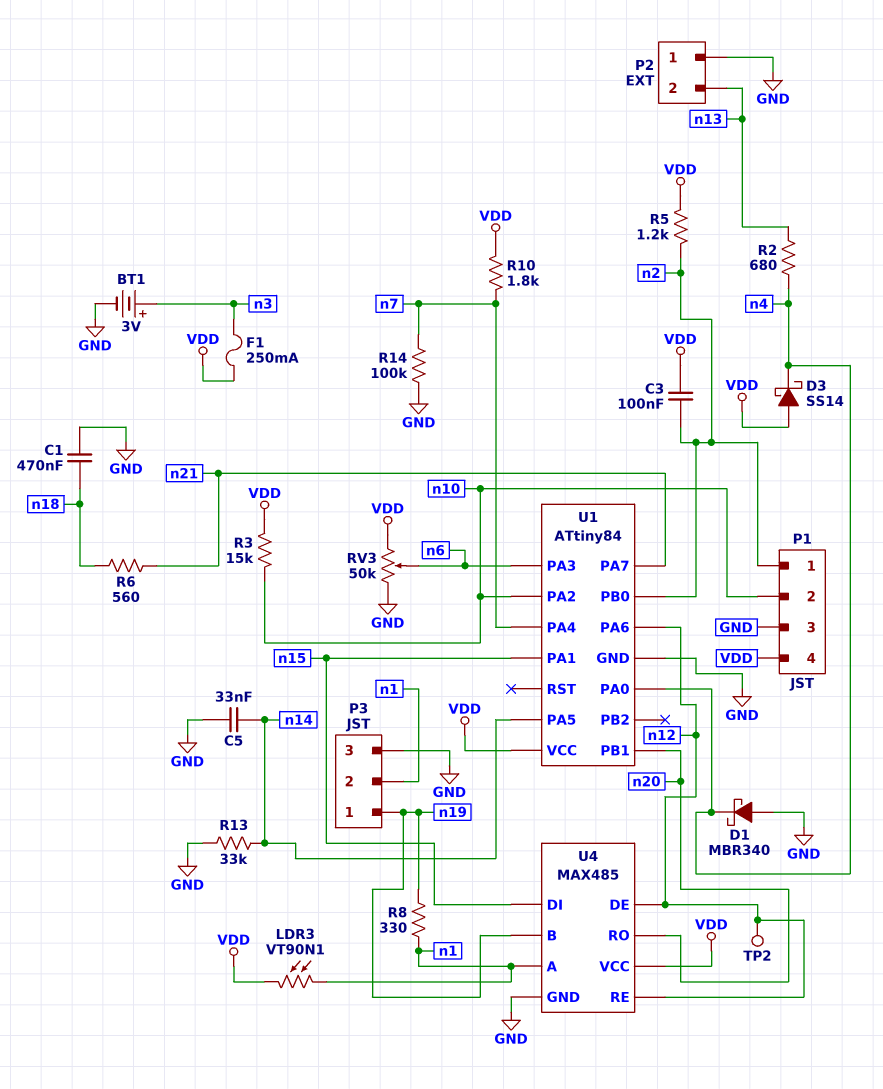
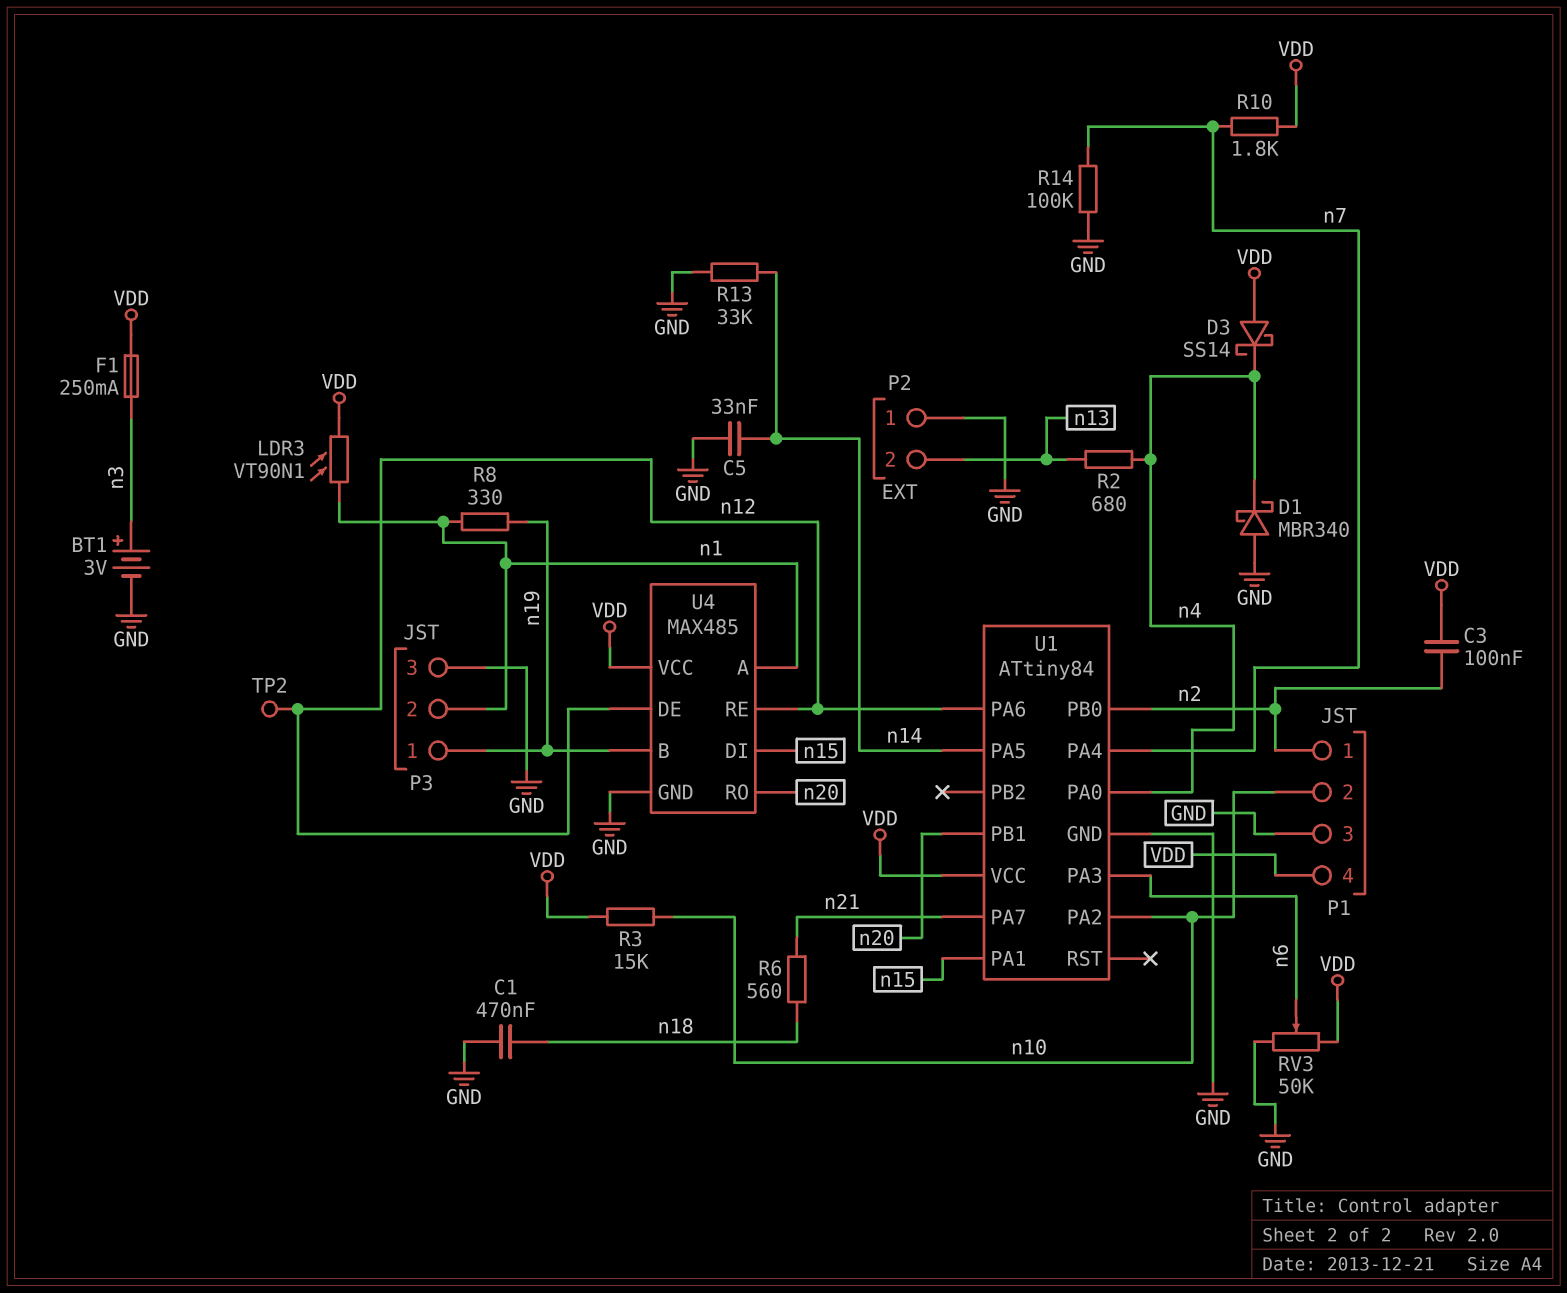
R5: 1.2k (VDD, n2) -> none

